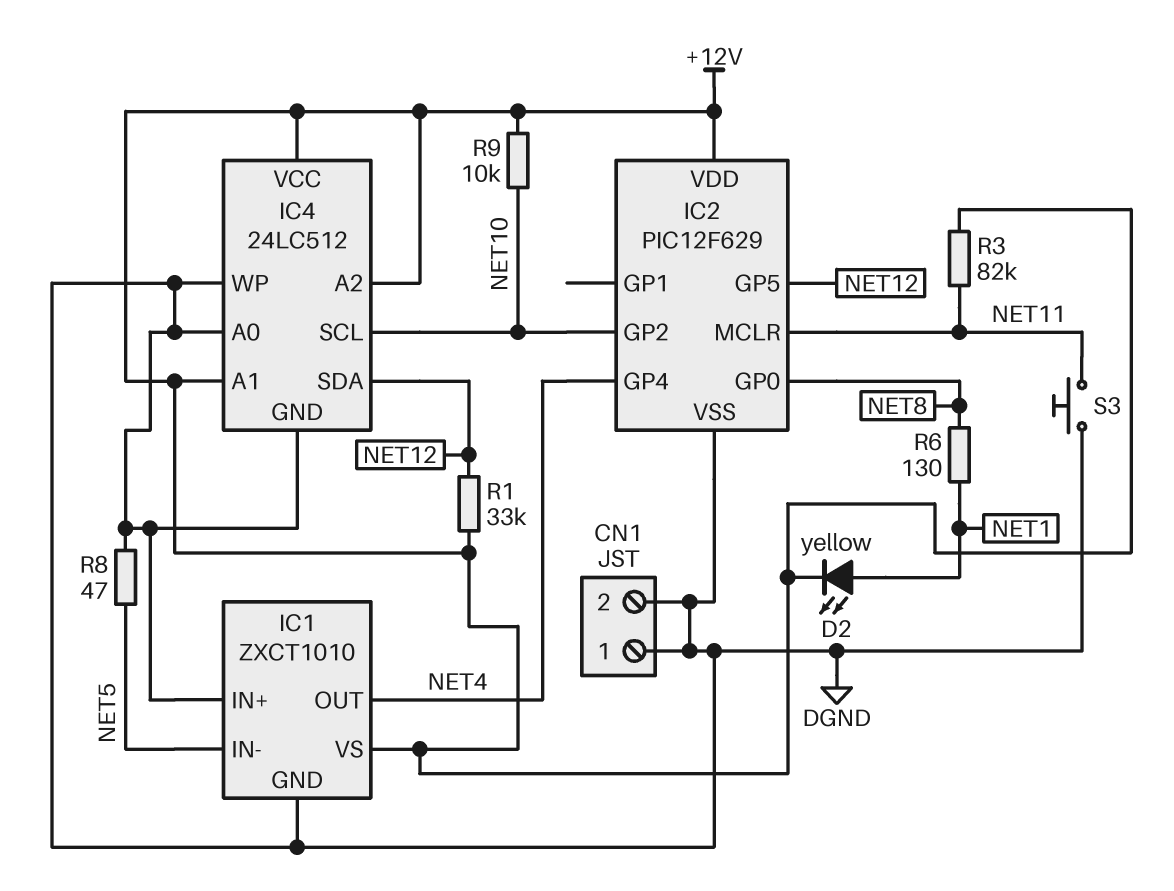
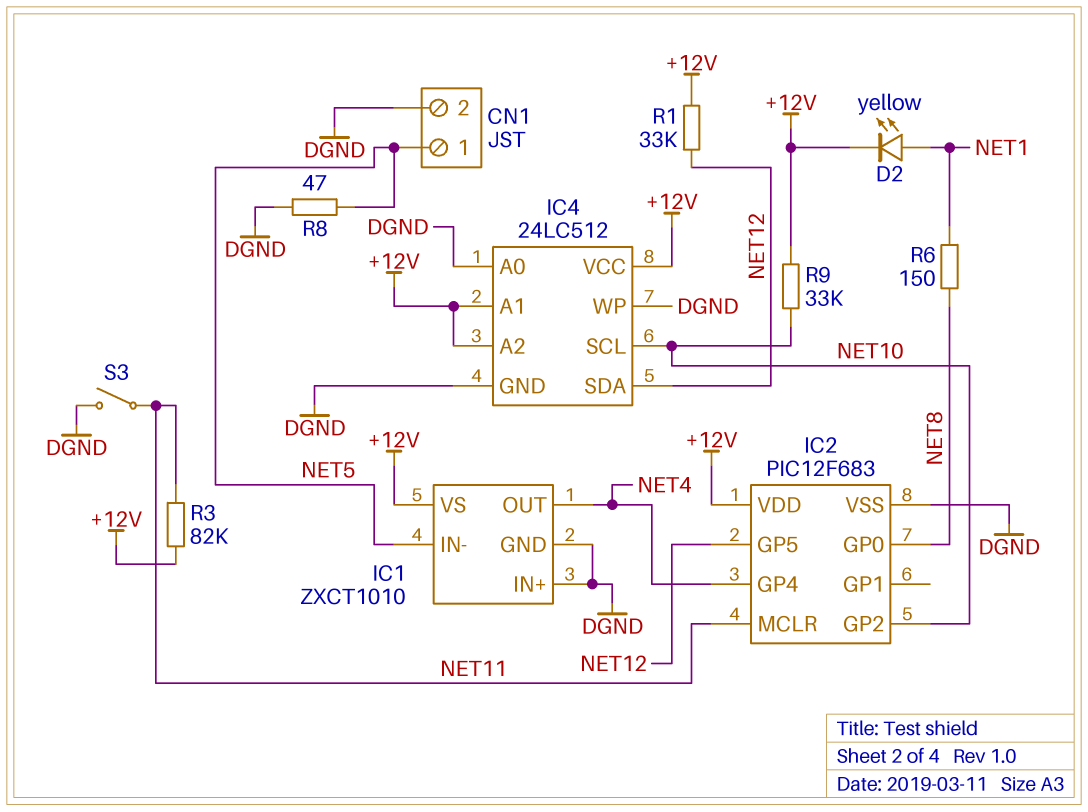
CN1 pin 1: DGND -> NET5
IC2: PIC12F629 -> PIC12F683
R6: 130 (NET1, NET8) -> 150 (NET1, NET8)
R9: 10k (+12V, NET10) -> 33k (+12V, NET10)
S3: button (DGND, NET11) -> switch (DGND, NET11)

